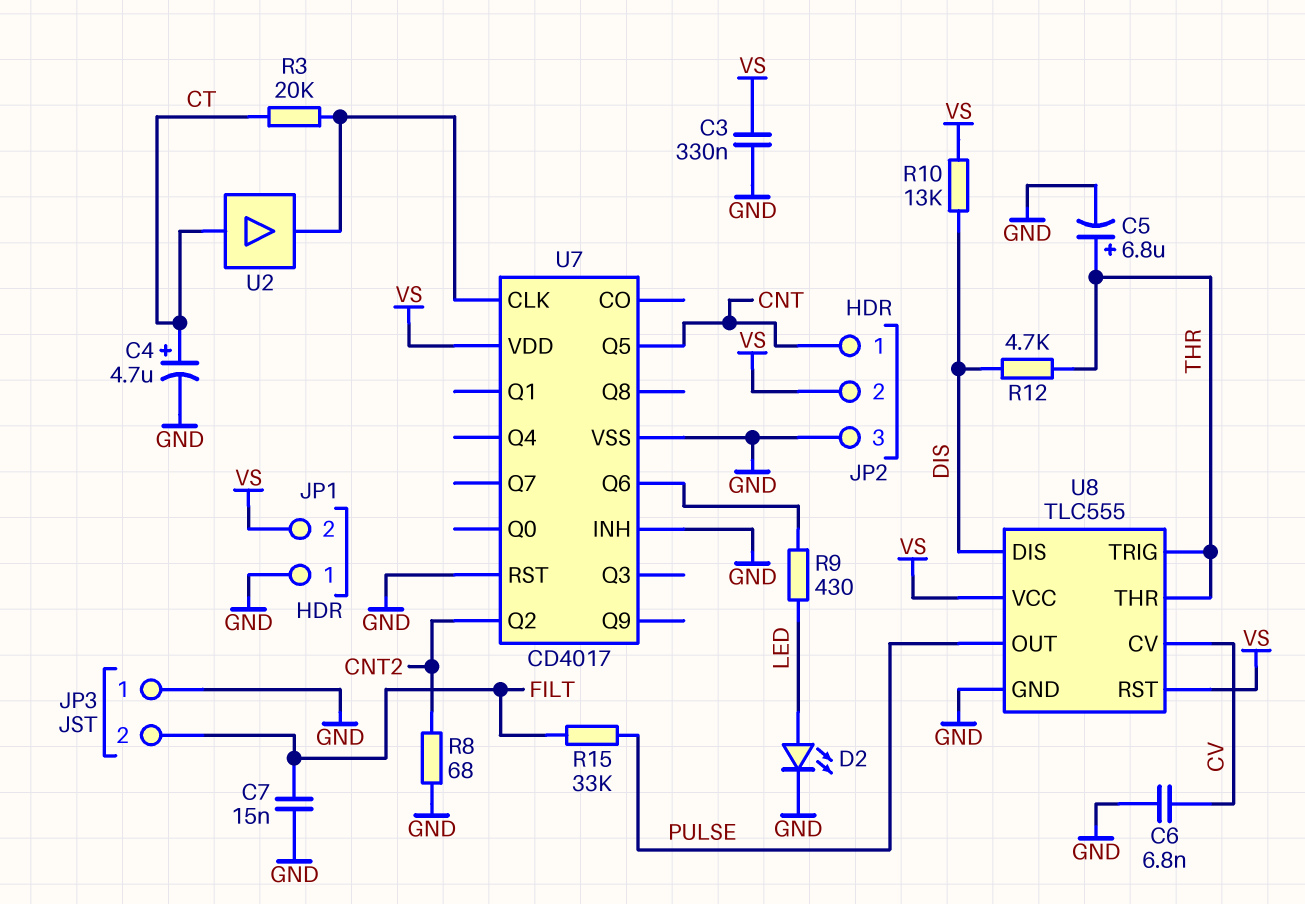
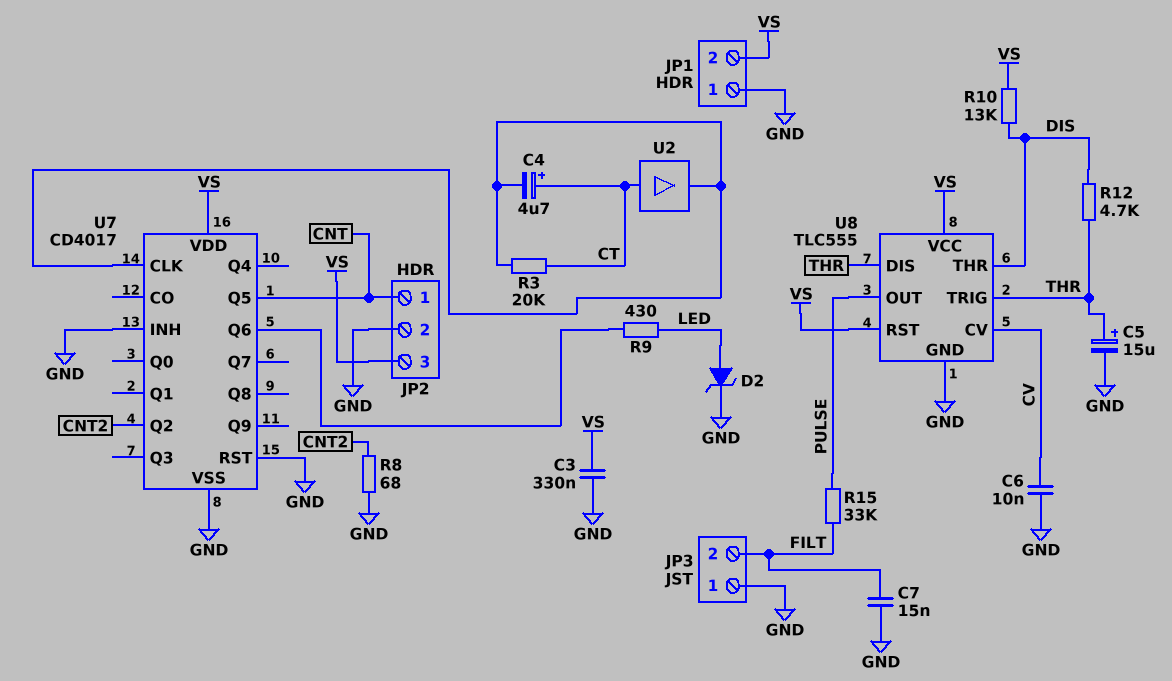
C4: 4.7uF (plus CT, minus GND) -> 4.7uF (plus CT, minus U7/CLK)
C5: 6.8uF (plus THR, minus GND) -> 15uF (plus THR, minus GND)
C6: 6.8nF (CV, GND) -> 10nF (CV, GND)
D2: LED (A LED, K GND) -> zener (A LED, K GND)
JP2 pin 2: VS -> GND
JP2 pin 3: GND -> VS
U8 pin DIS: DIS -> THR
U8 pin THR: THR -> DIS

